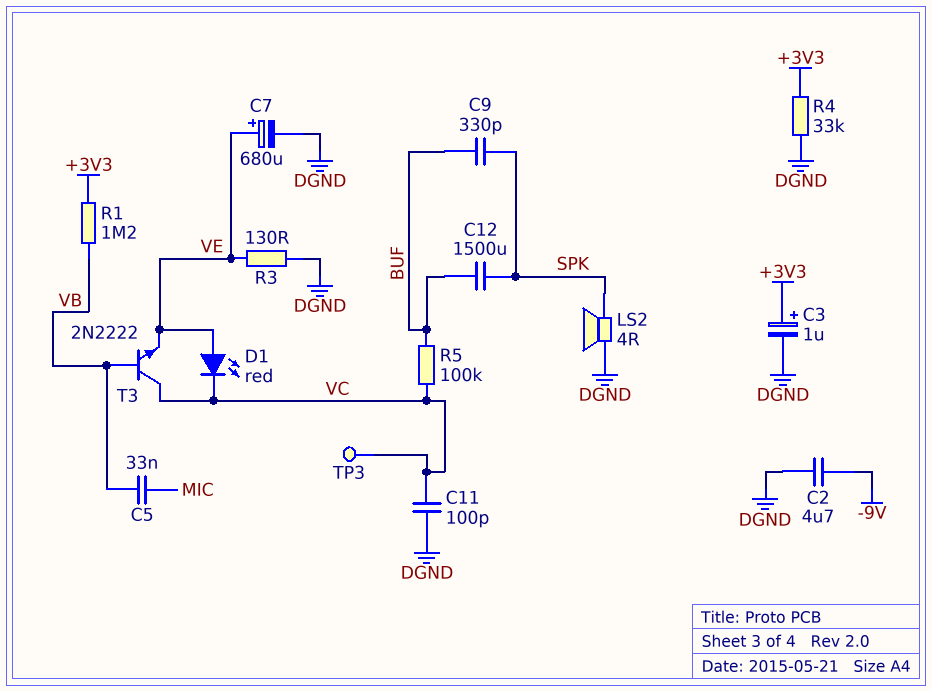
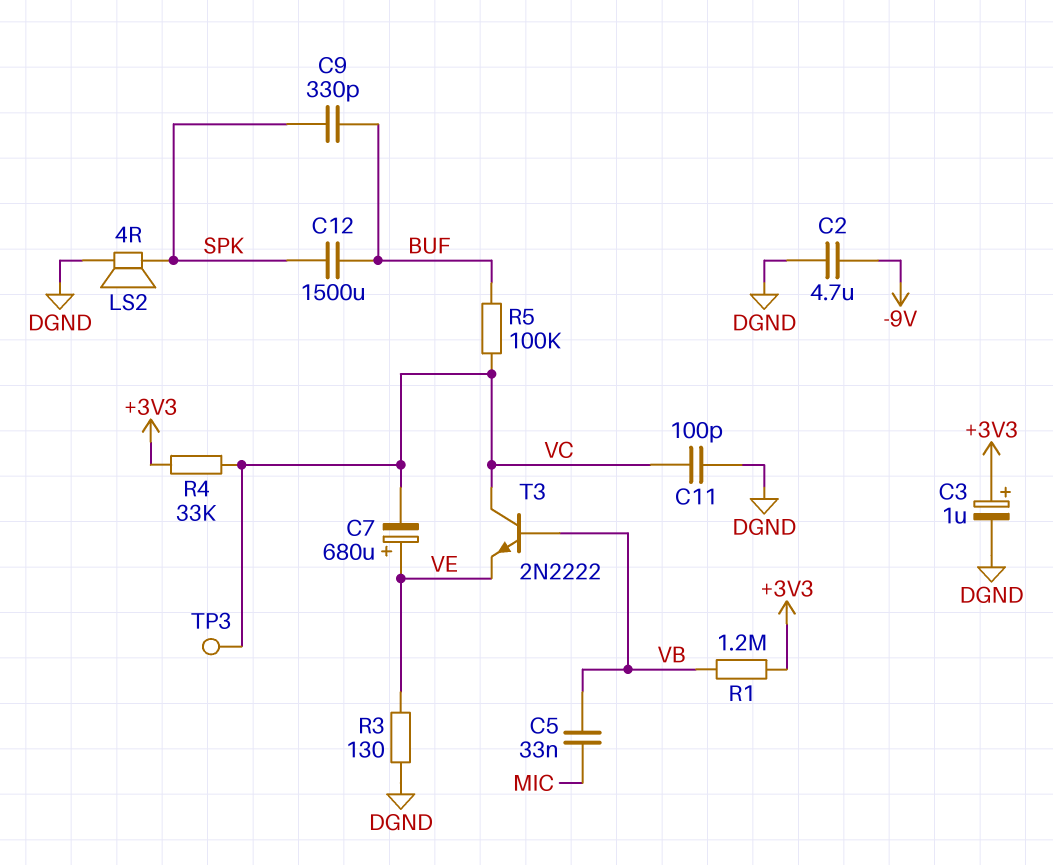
C7: 680uF (plus VE, minus DGND) -> 680uF (plus VE, minus VC)
D1: LED red (A VE, K VC) -> none
R4: 33k (+3V3, DGND) -> 33k (+3V3, VC)

